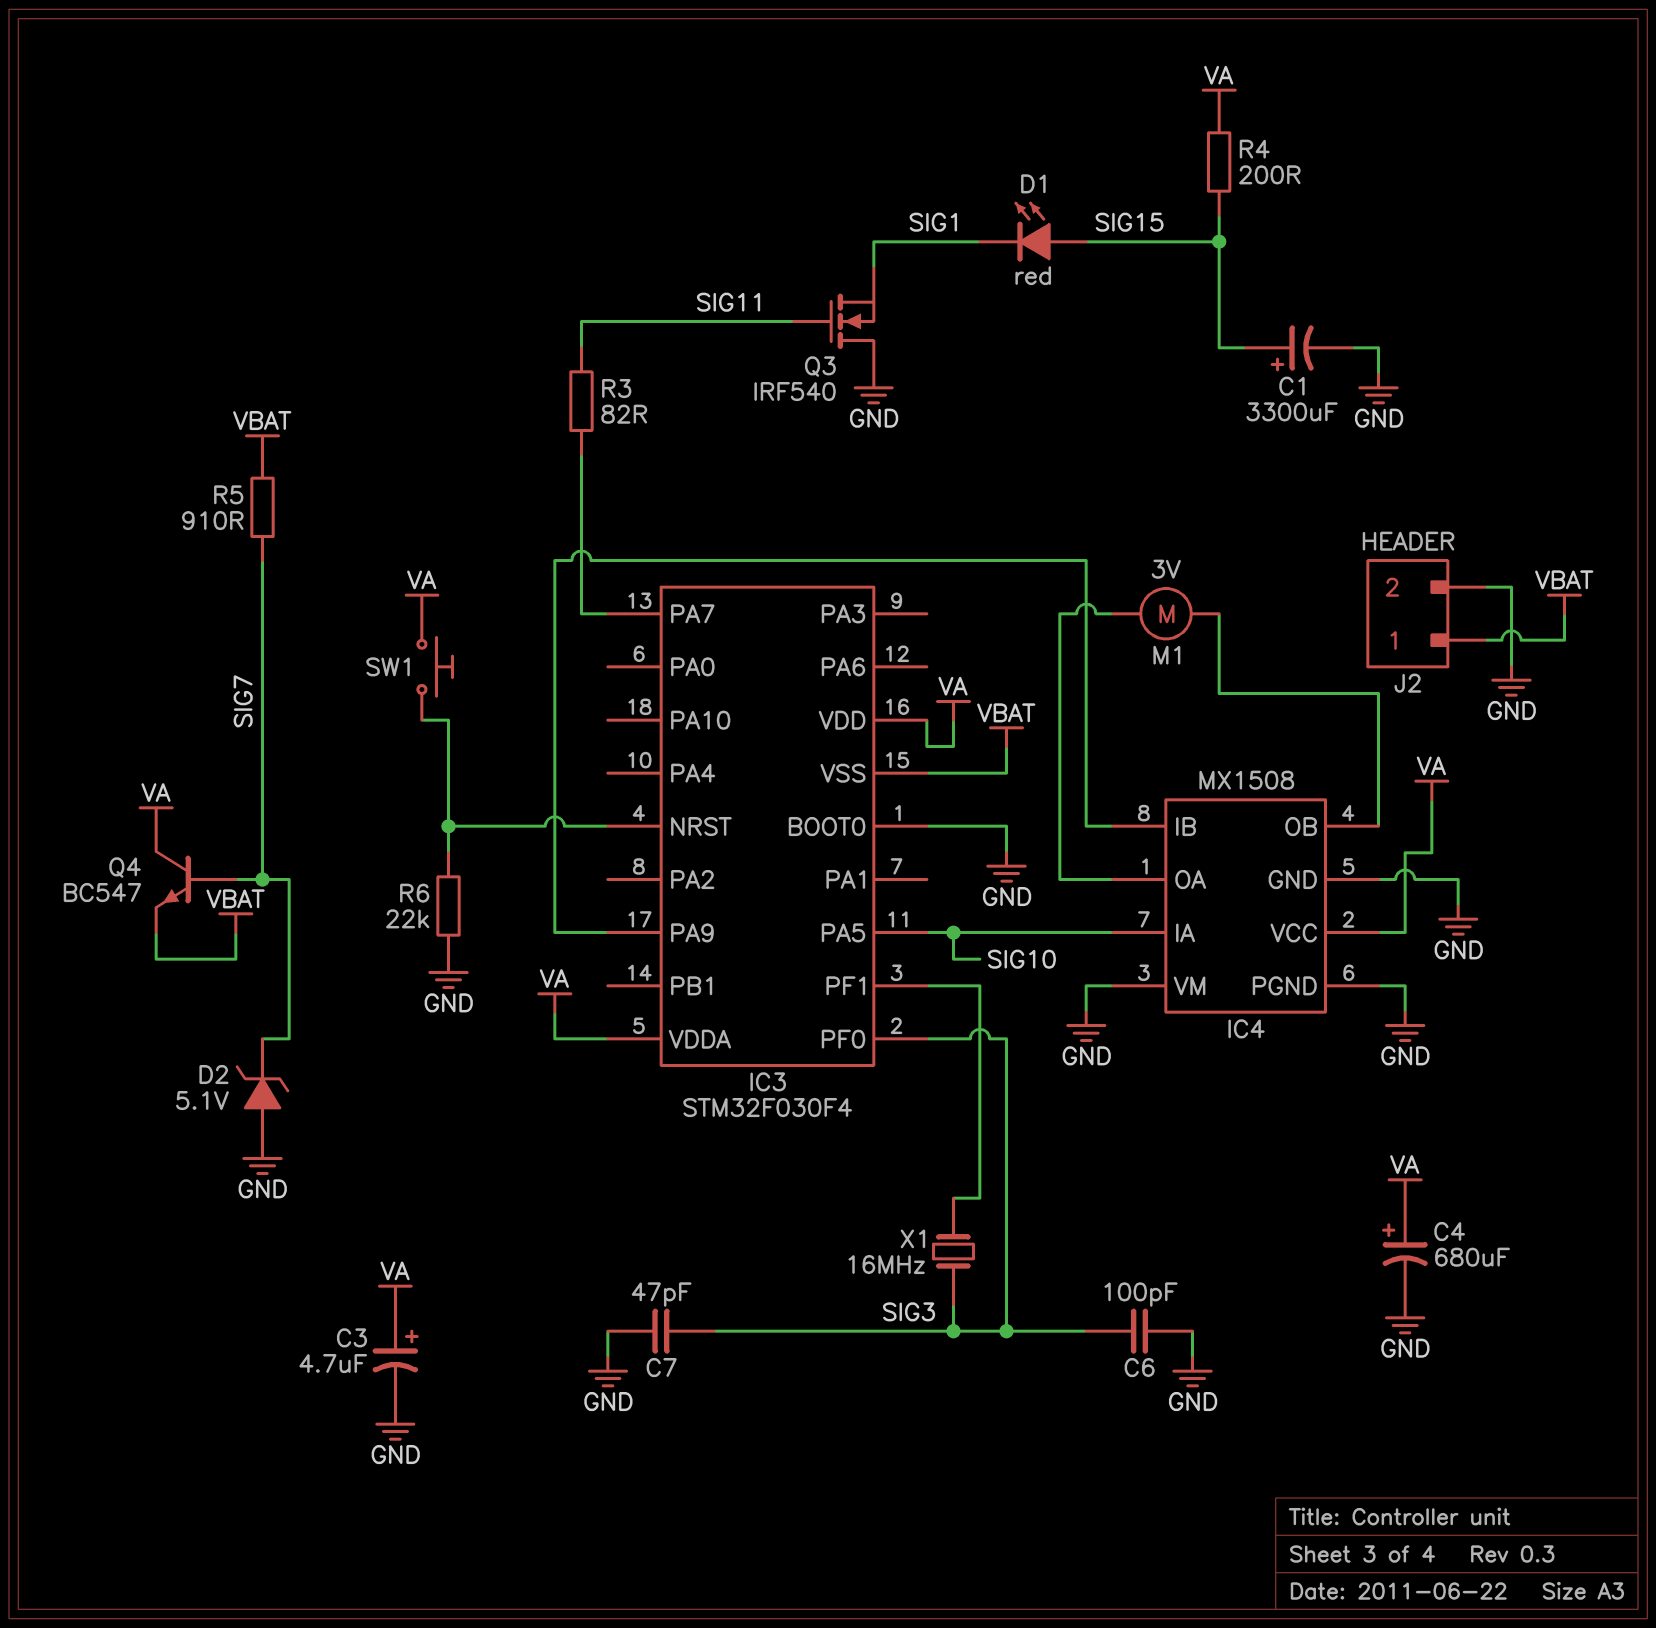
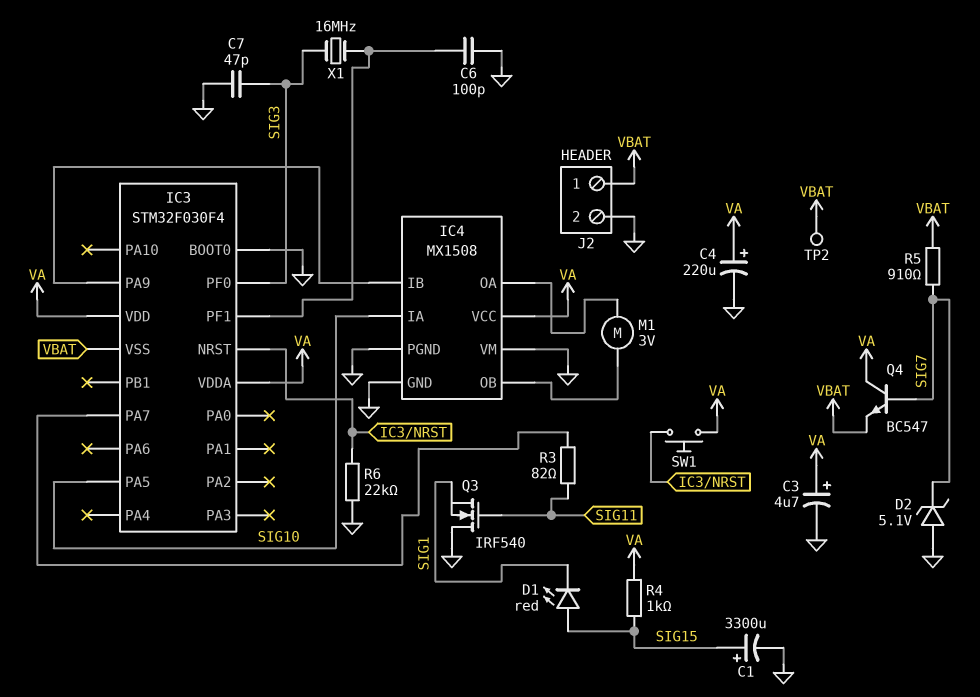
C4: 680uF (plus VA, minus GND) -> 220uF (plus VA, minus GND)
C6: 100pF (GND, SIG3) -> 100pF (GND, IC3/PF1)
R4: 200 (SIG15, VA) -> 1k (SIG15, VA)
TP2: none -> test point (VBAT)

